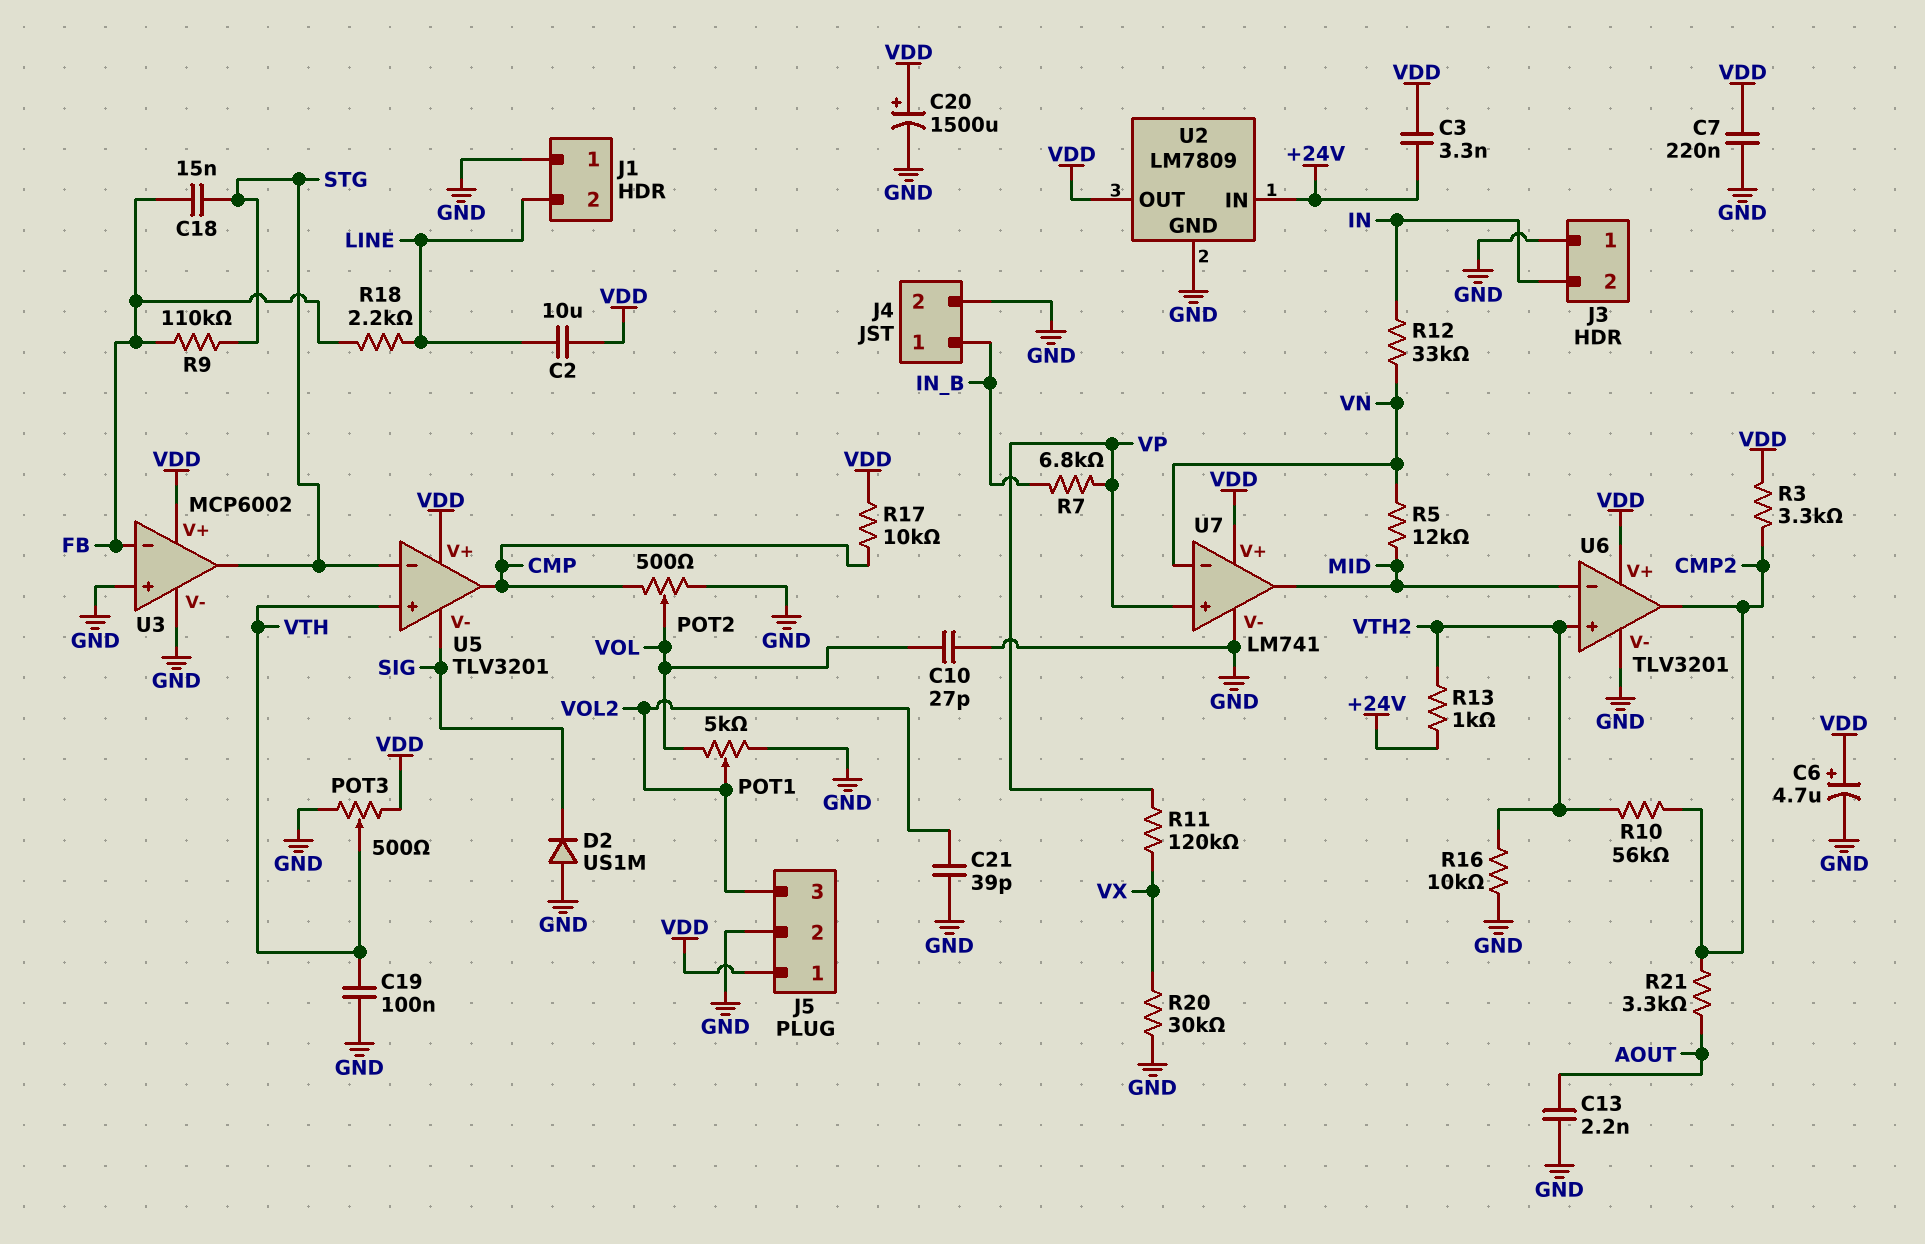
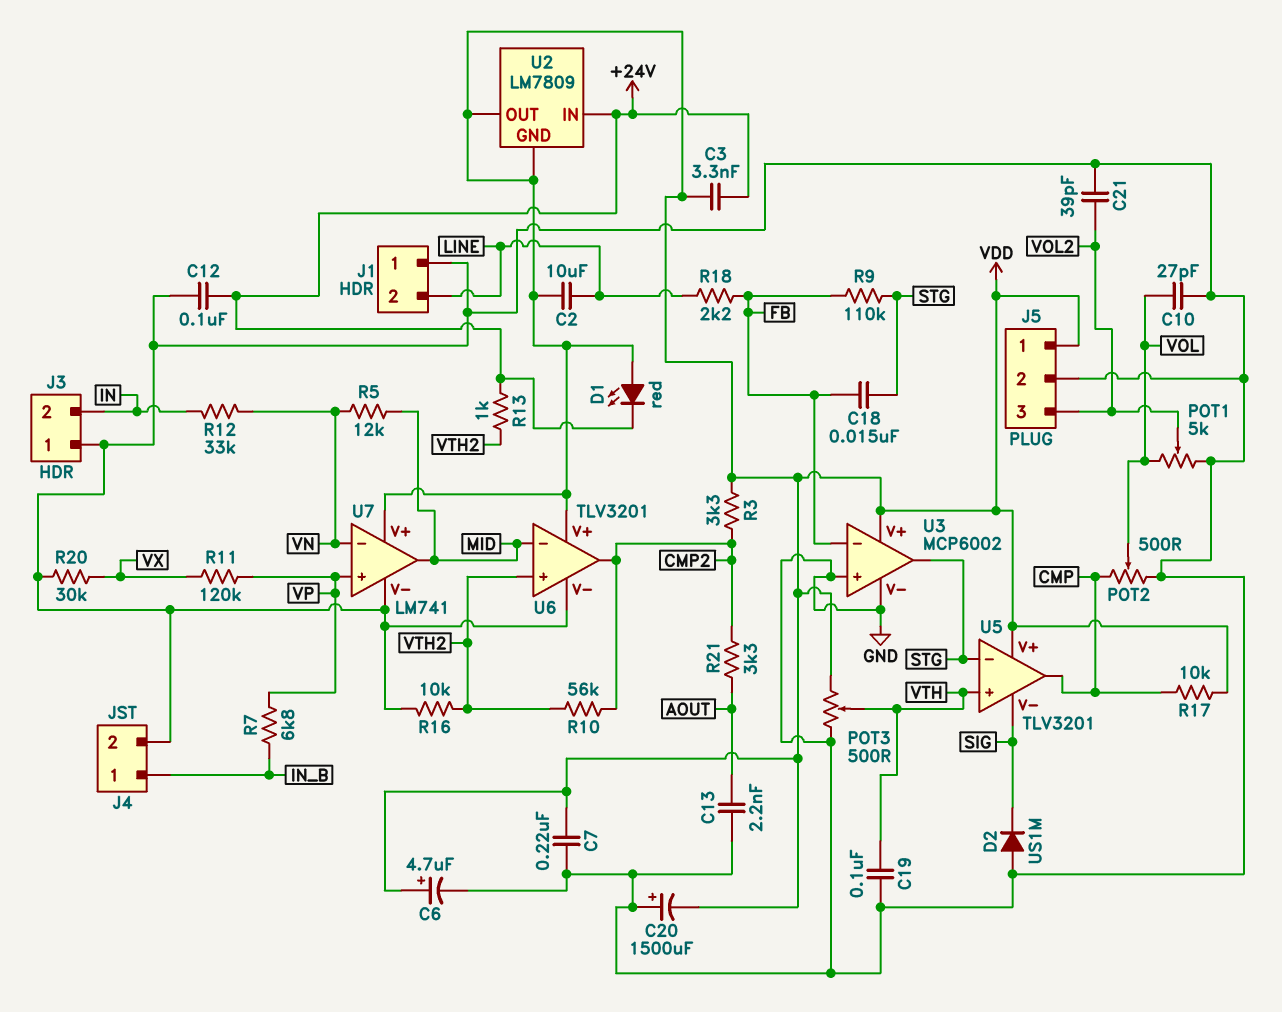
C12: none -> 100nF (+24V, GND)
C20: 1500uF (plus VDD, minus GND) -> 1500uF (plus GND, minus VDD)
D1: none -> LED red (A VDD, K +24V)
U2 pin GND: GND -> VDD

